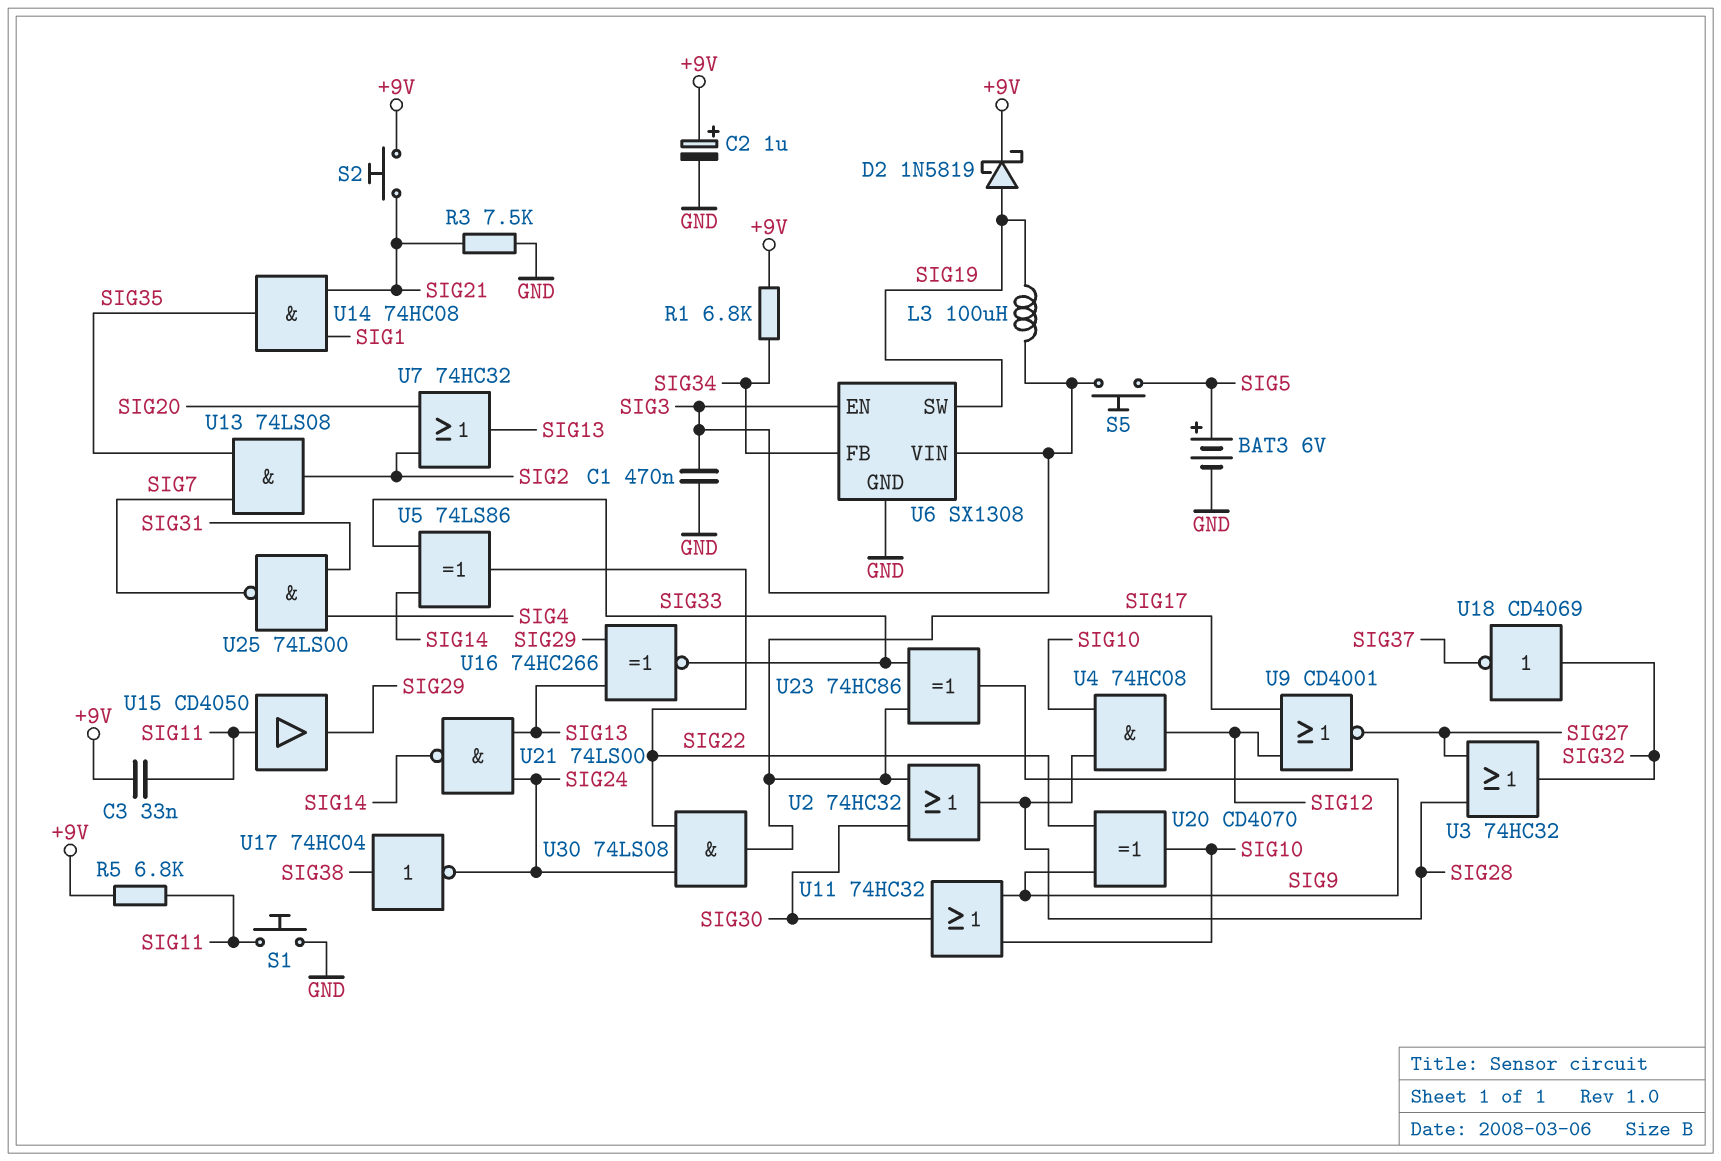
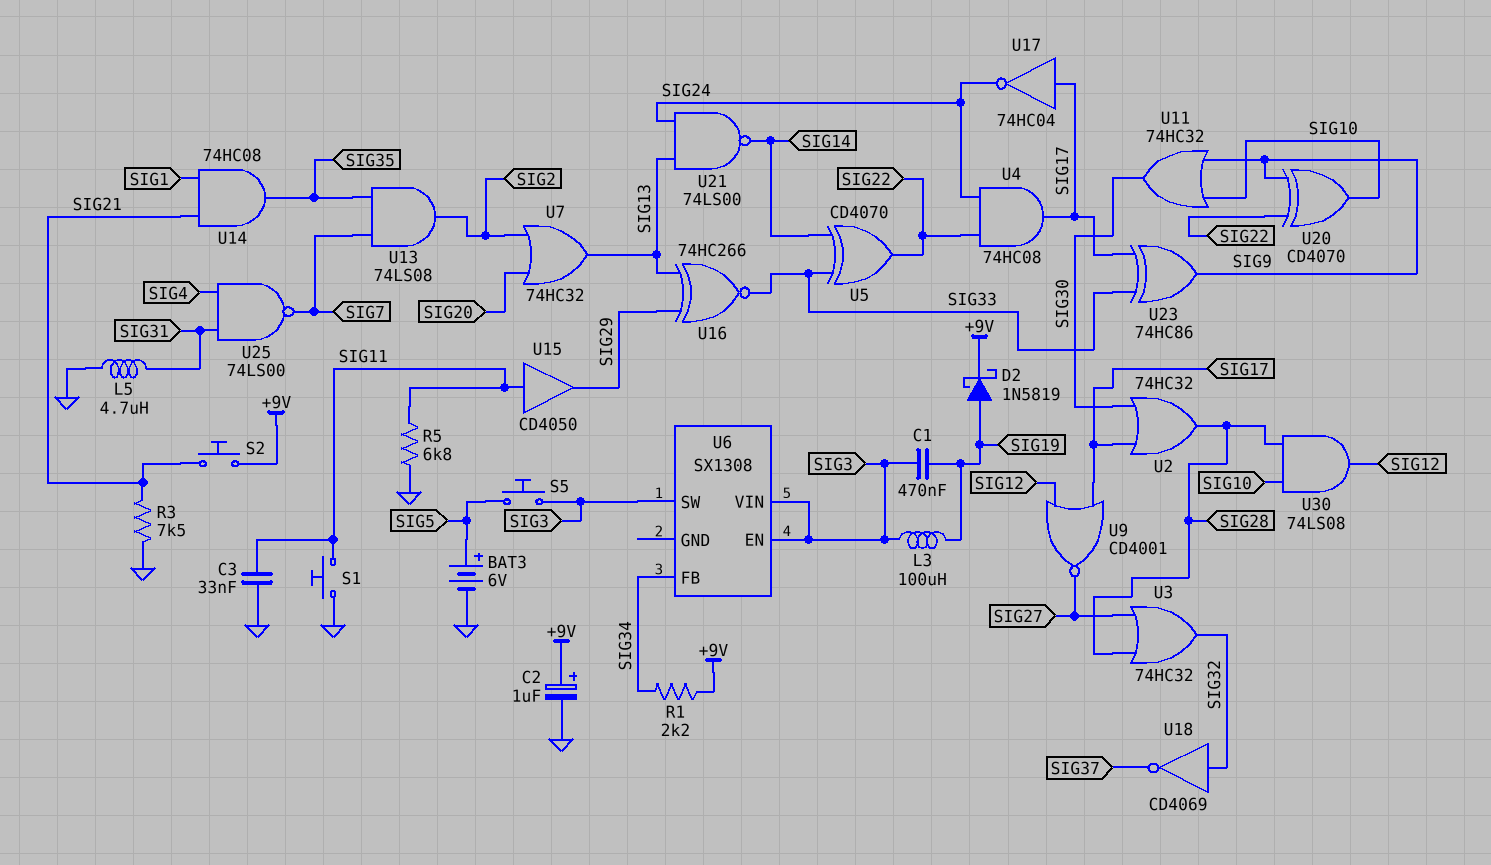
C1: 470nF (GND, SIG3) -> 470nF (SIG3, SIG19)
C3: 33nF (+9V, SIG11) -> 33nF (GND, SIG11)
L5: none -> 4.7uH (GND, SIG31)
R1: 6.8k (+9V, SIG34) -> 2.2k (+9V, SIG34)
R5: 6.8k (+9V, SIG11) -> 6.8k (GND, SIG11)
U4: AND 74HC08 (in SIG10, in SIG28, out SIG12) -> AND 74HC08 (in SIG22, in SIG24, out SIG17)
U5: XOR 74LS86 (in SIG14, in SIG33, out SIG22) -> XOR CD4070 (in SIG14, in SIG33, out SIG22)
U6 pin GND: GND -> none
U6 pin SW: SIG19 -> SIG3
U17: NOT 74HC04 (in SIG38, out SIG24) -> NOT 74HC04 (in SIG17, out SIG24)
U30: AND 74LS08 (in SIG22, in SIG24, out SIG17) -> AND 74LS08 (in SIG10, in SIG28, out SIG12)

